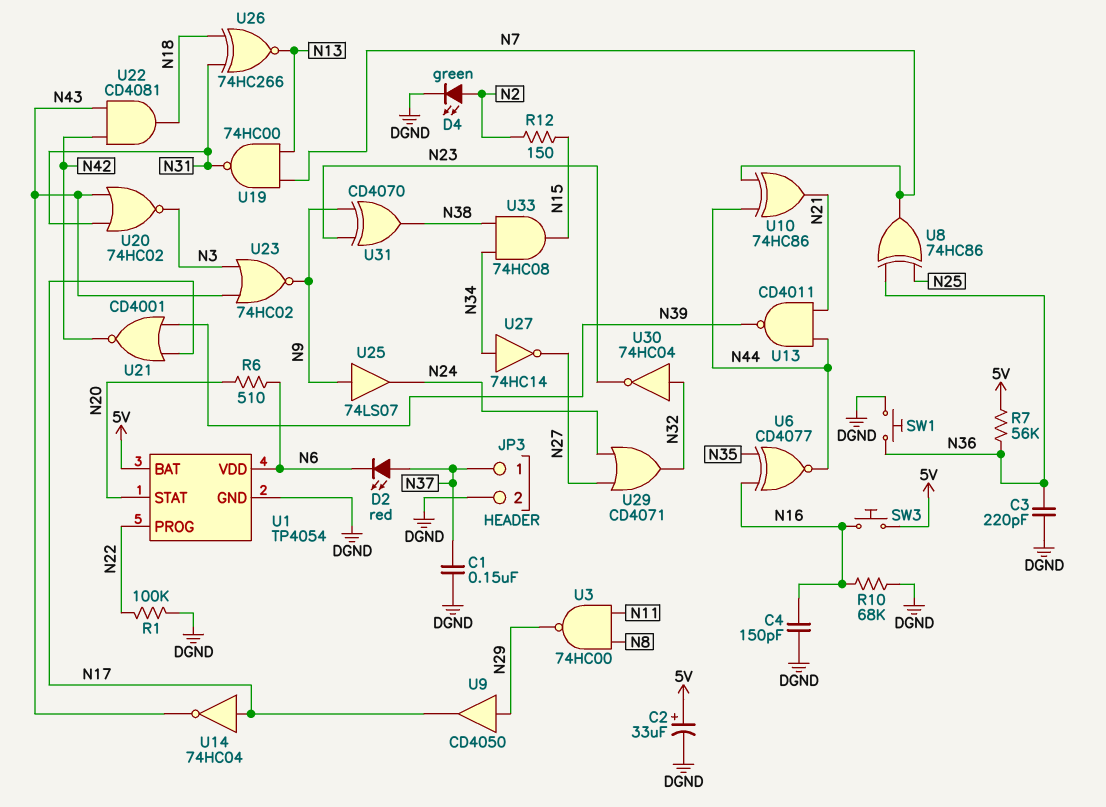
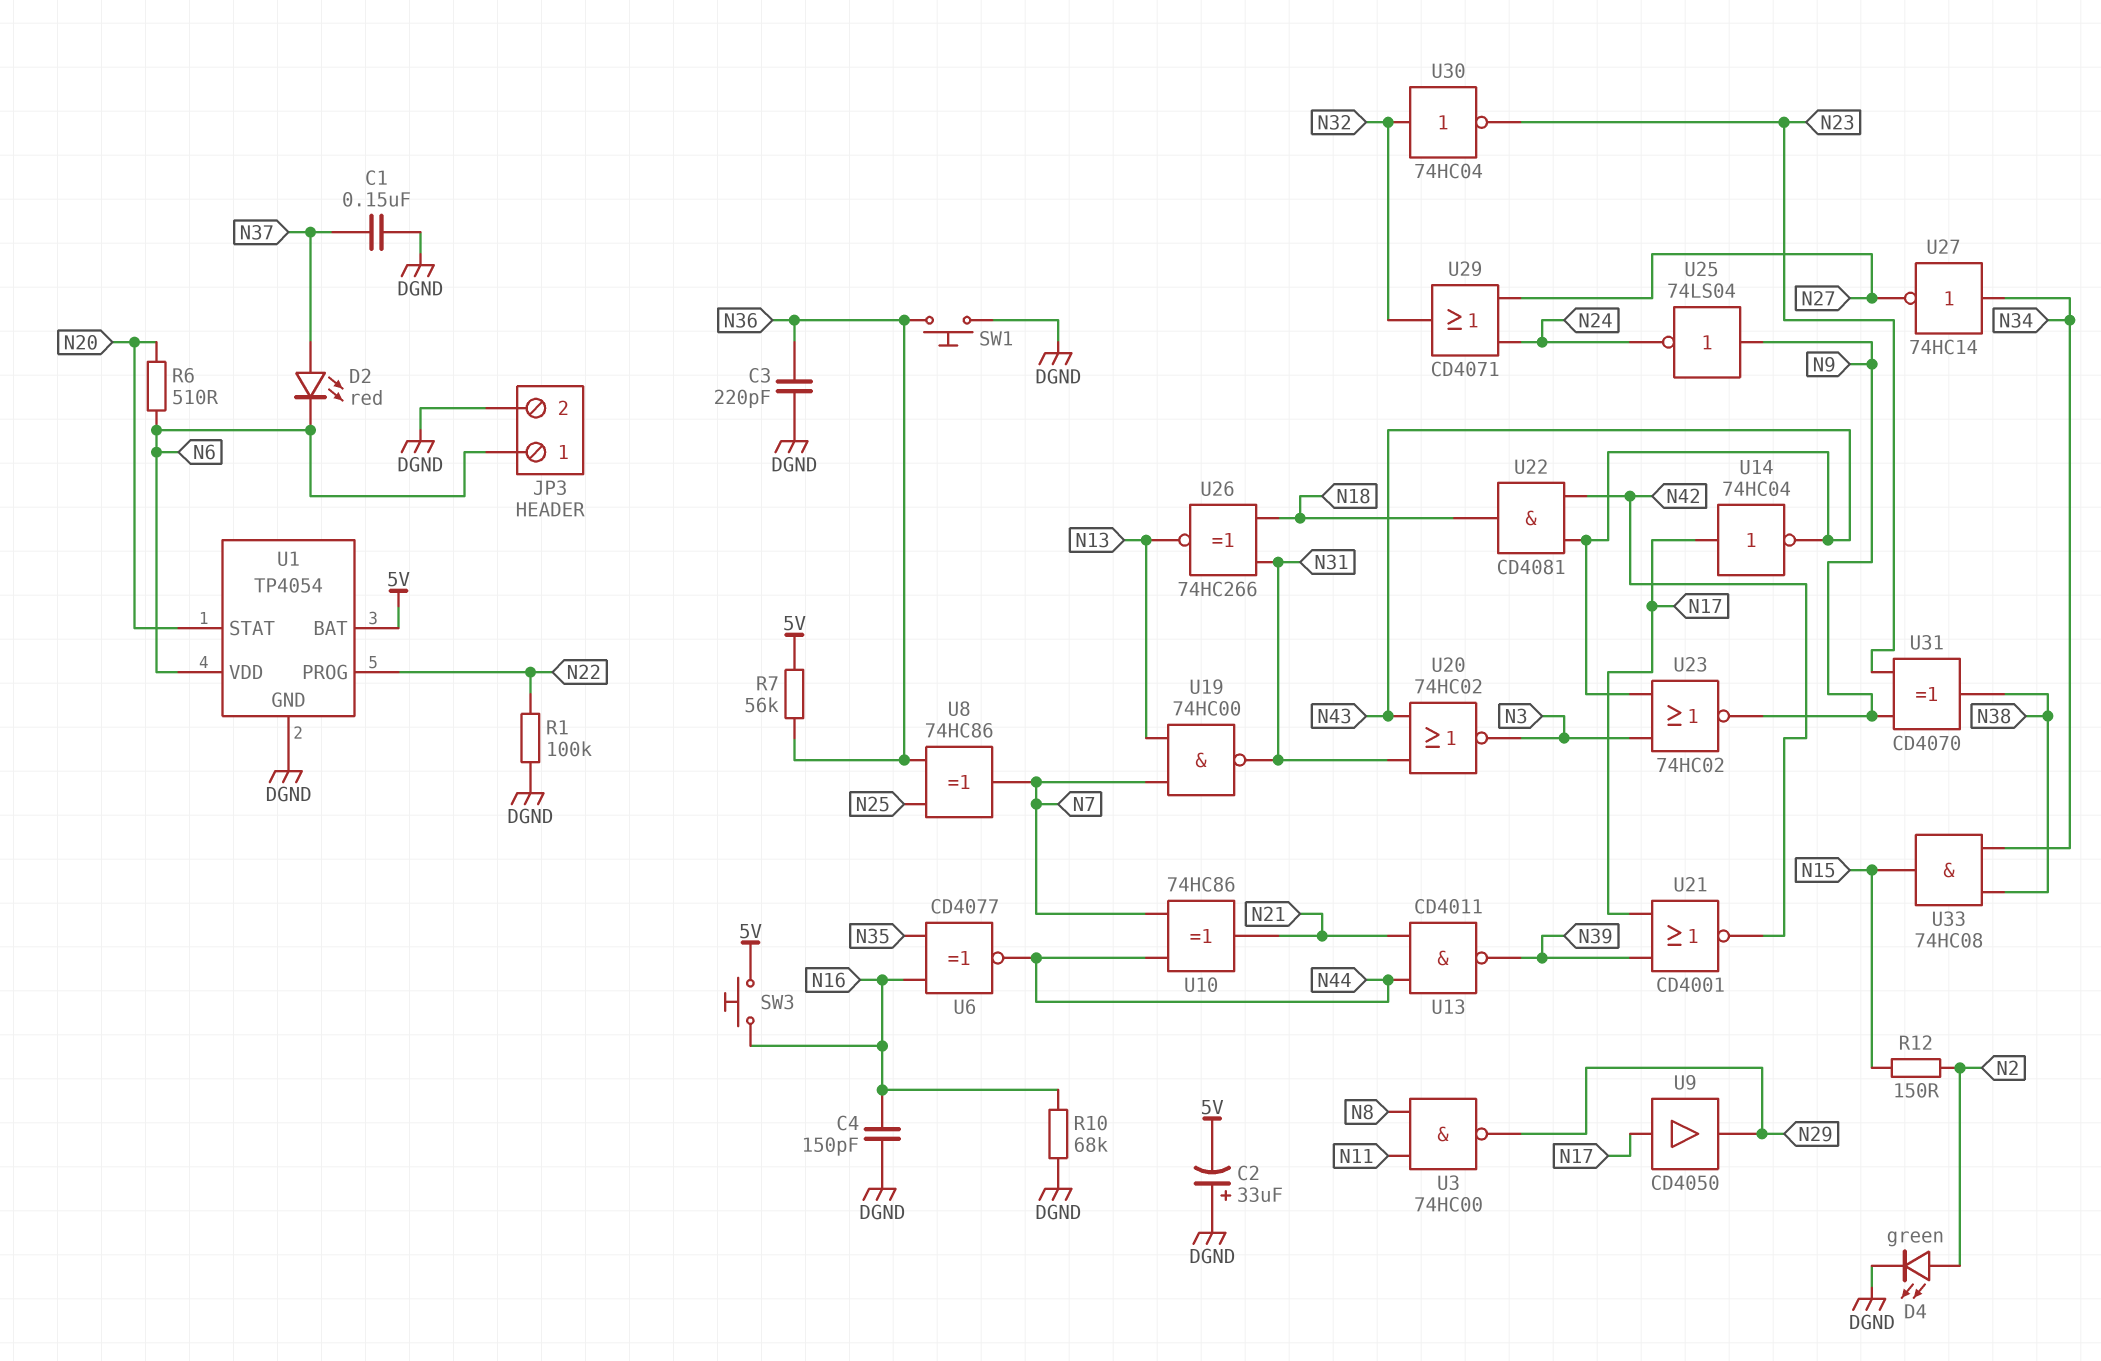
C2: 33uF (plus 5V, minus DGND) -> 33uF (plus DGND, minus 5V)
JP3 pin 1: N37 -> N6
U9: buffer CD4050 (in N29, out N17) -> buffer CD4050 (in N17, out N29)
U25: buffer 74LS07 (in N9, out N24) -> NOT 74LS04 (in N9, out N24)

